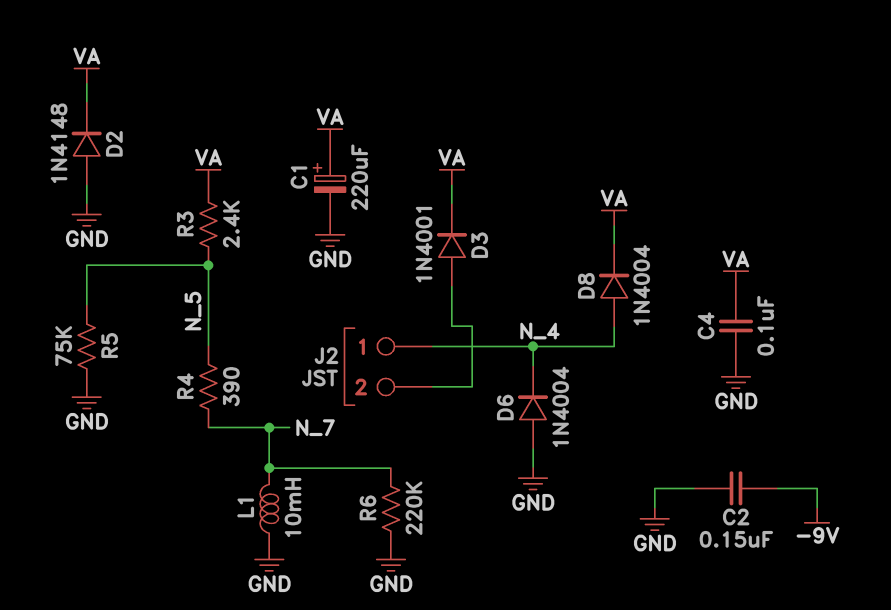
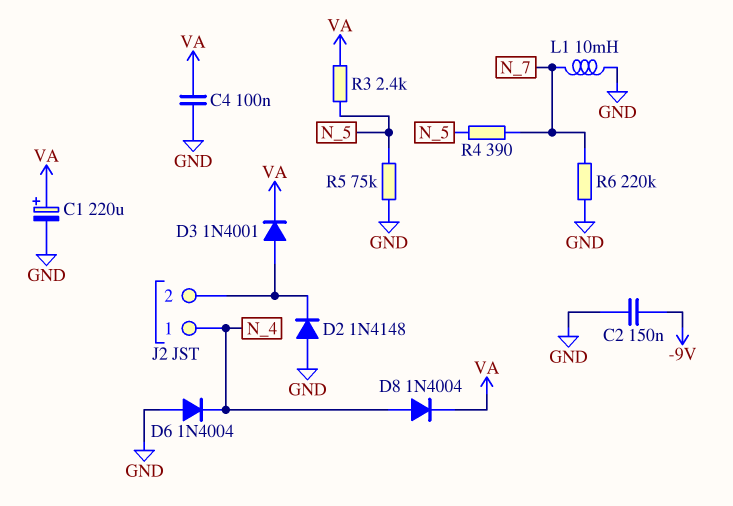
D2: diode 1N4148 (A GND, K VA) -> diode 1N4148 (A GND, K J2/2)

